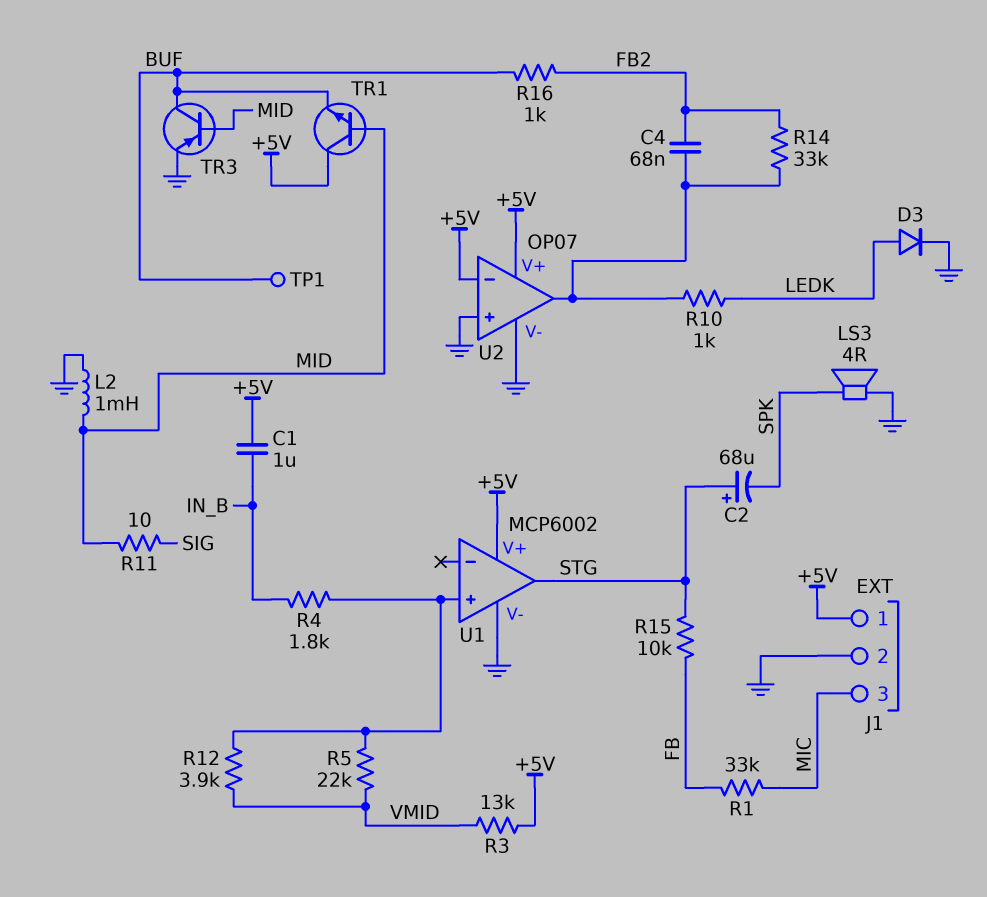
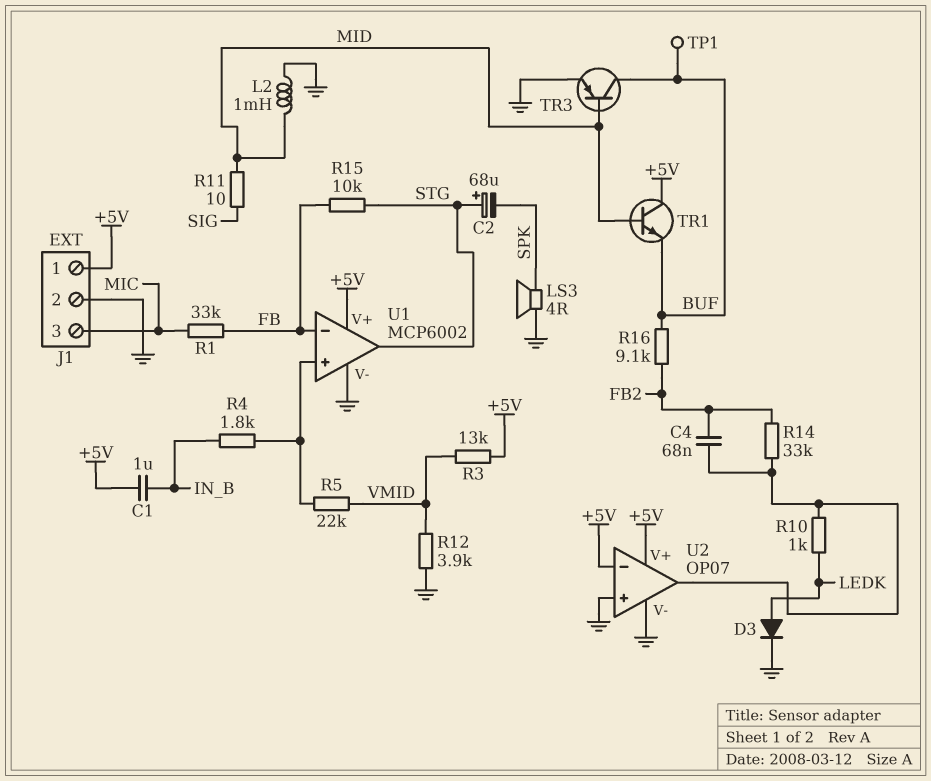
R12: 3.9k (U1/in+, VMID) -> 3.9k (GND, VMID)
R16: 1k (BUF, FB2) -> 9.1k (BUF, FB2)
U1 pin in-: none -> FB

